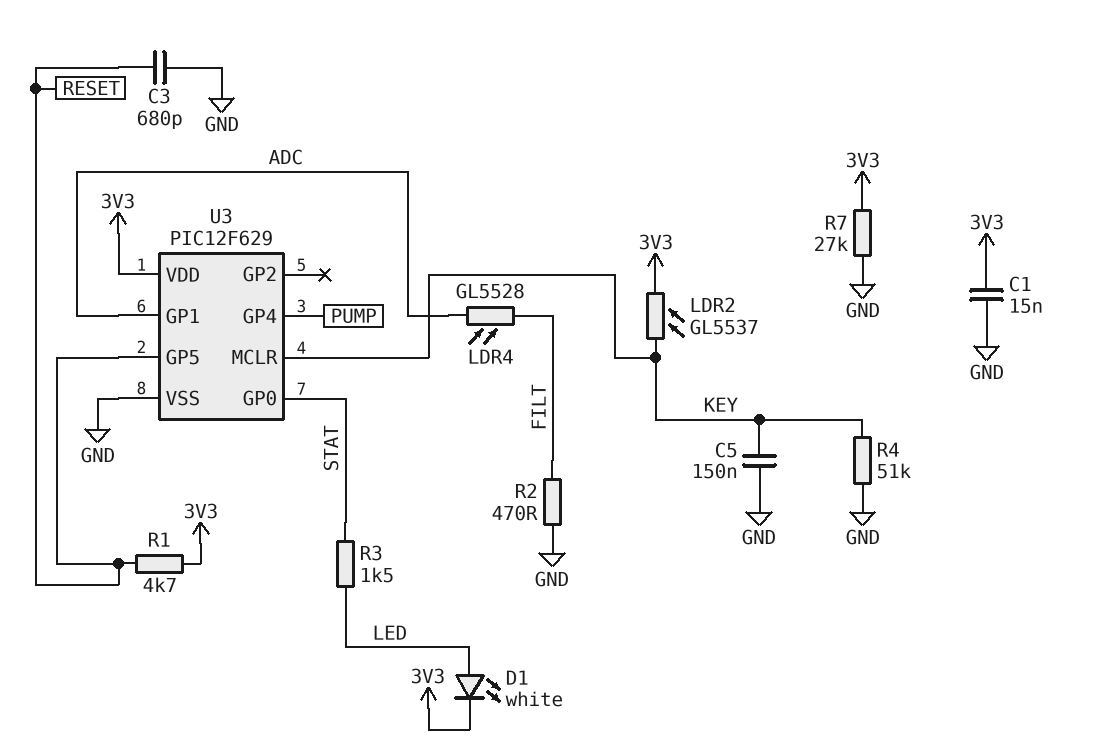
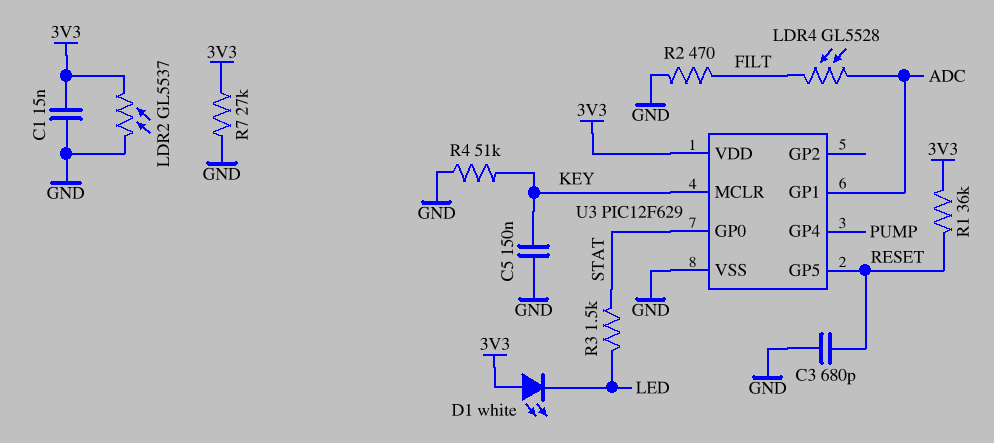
D1: LED white (A LED, K 3V3) -> LED white (A 3V3, K LED)
LDR2: GL5537 (3V3, KEY) -> GL5537 (3V3, GND)
R1: 4.7k (3V3, RESET) -> 36k (3V3, RESET)

